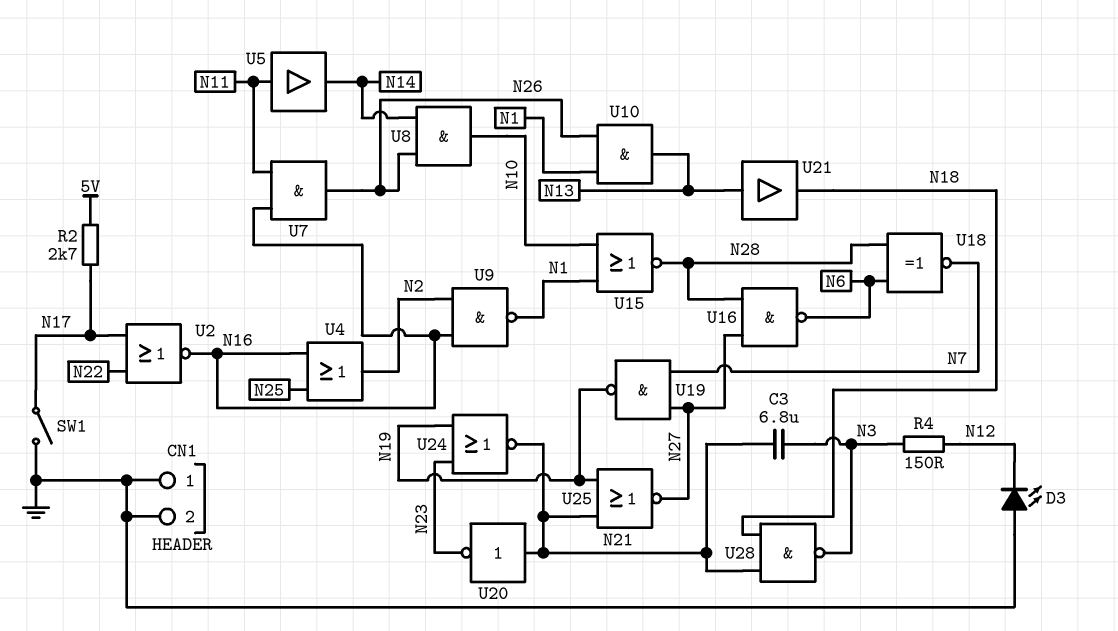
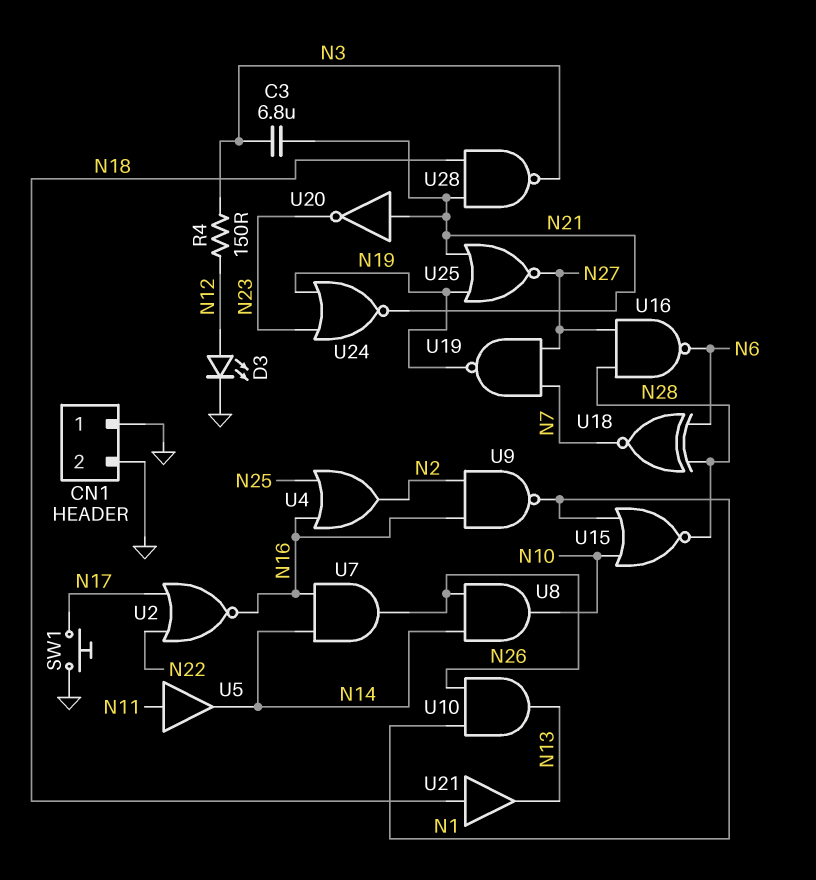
D3: LED (A GND, K N12) -> LED (A N12, K GND)
R2: 2.7k (5V, N17) -> none
SW1: switch (GND, N17) -> button (GND, N17)
U7: AND (in N11, in N16, out N26) -> AND (in N14, in N16, out N26)
U21: buffer (in N13, out N18) -> buffer (in N18, out N13)

